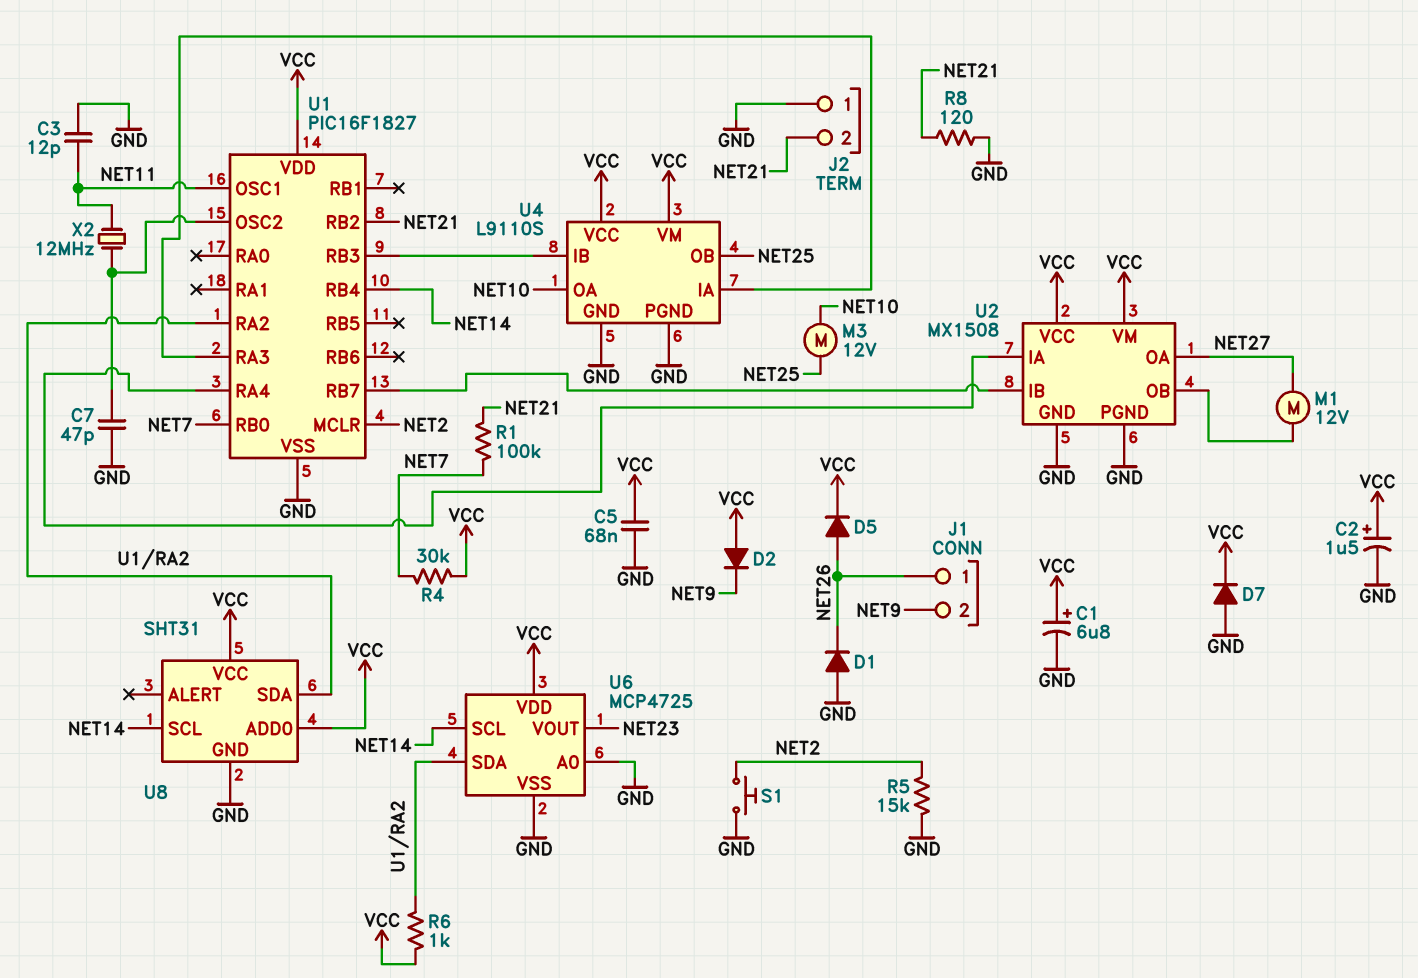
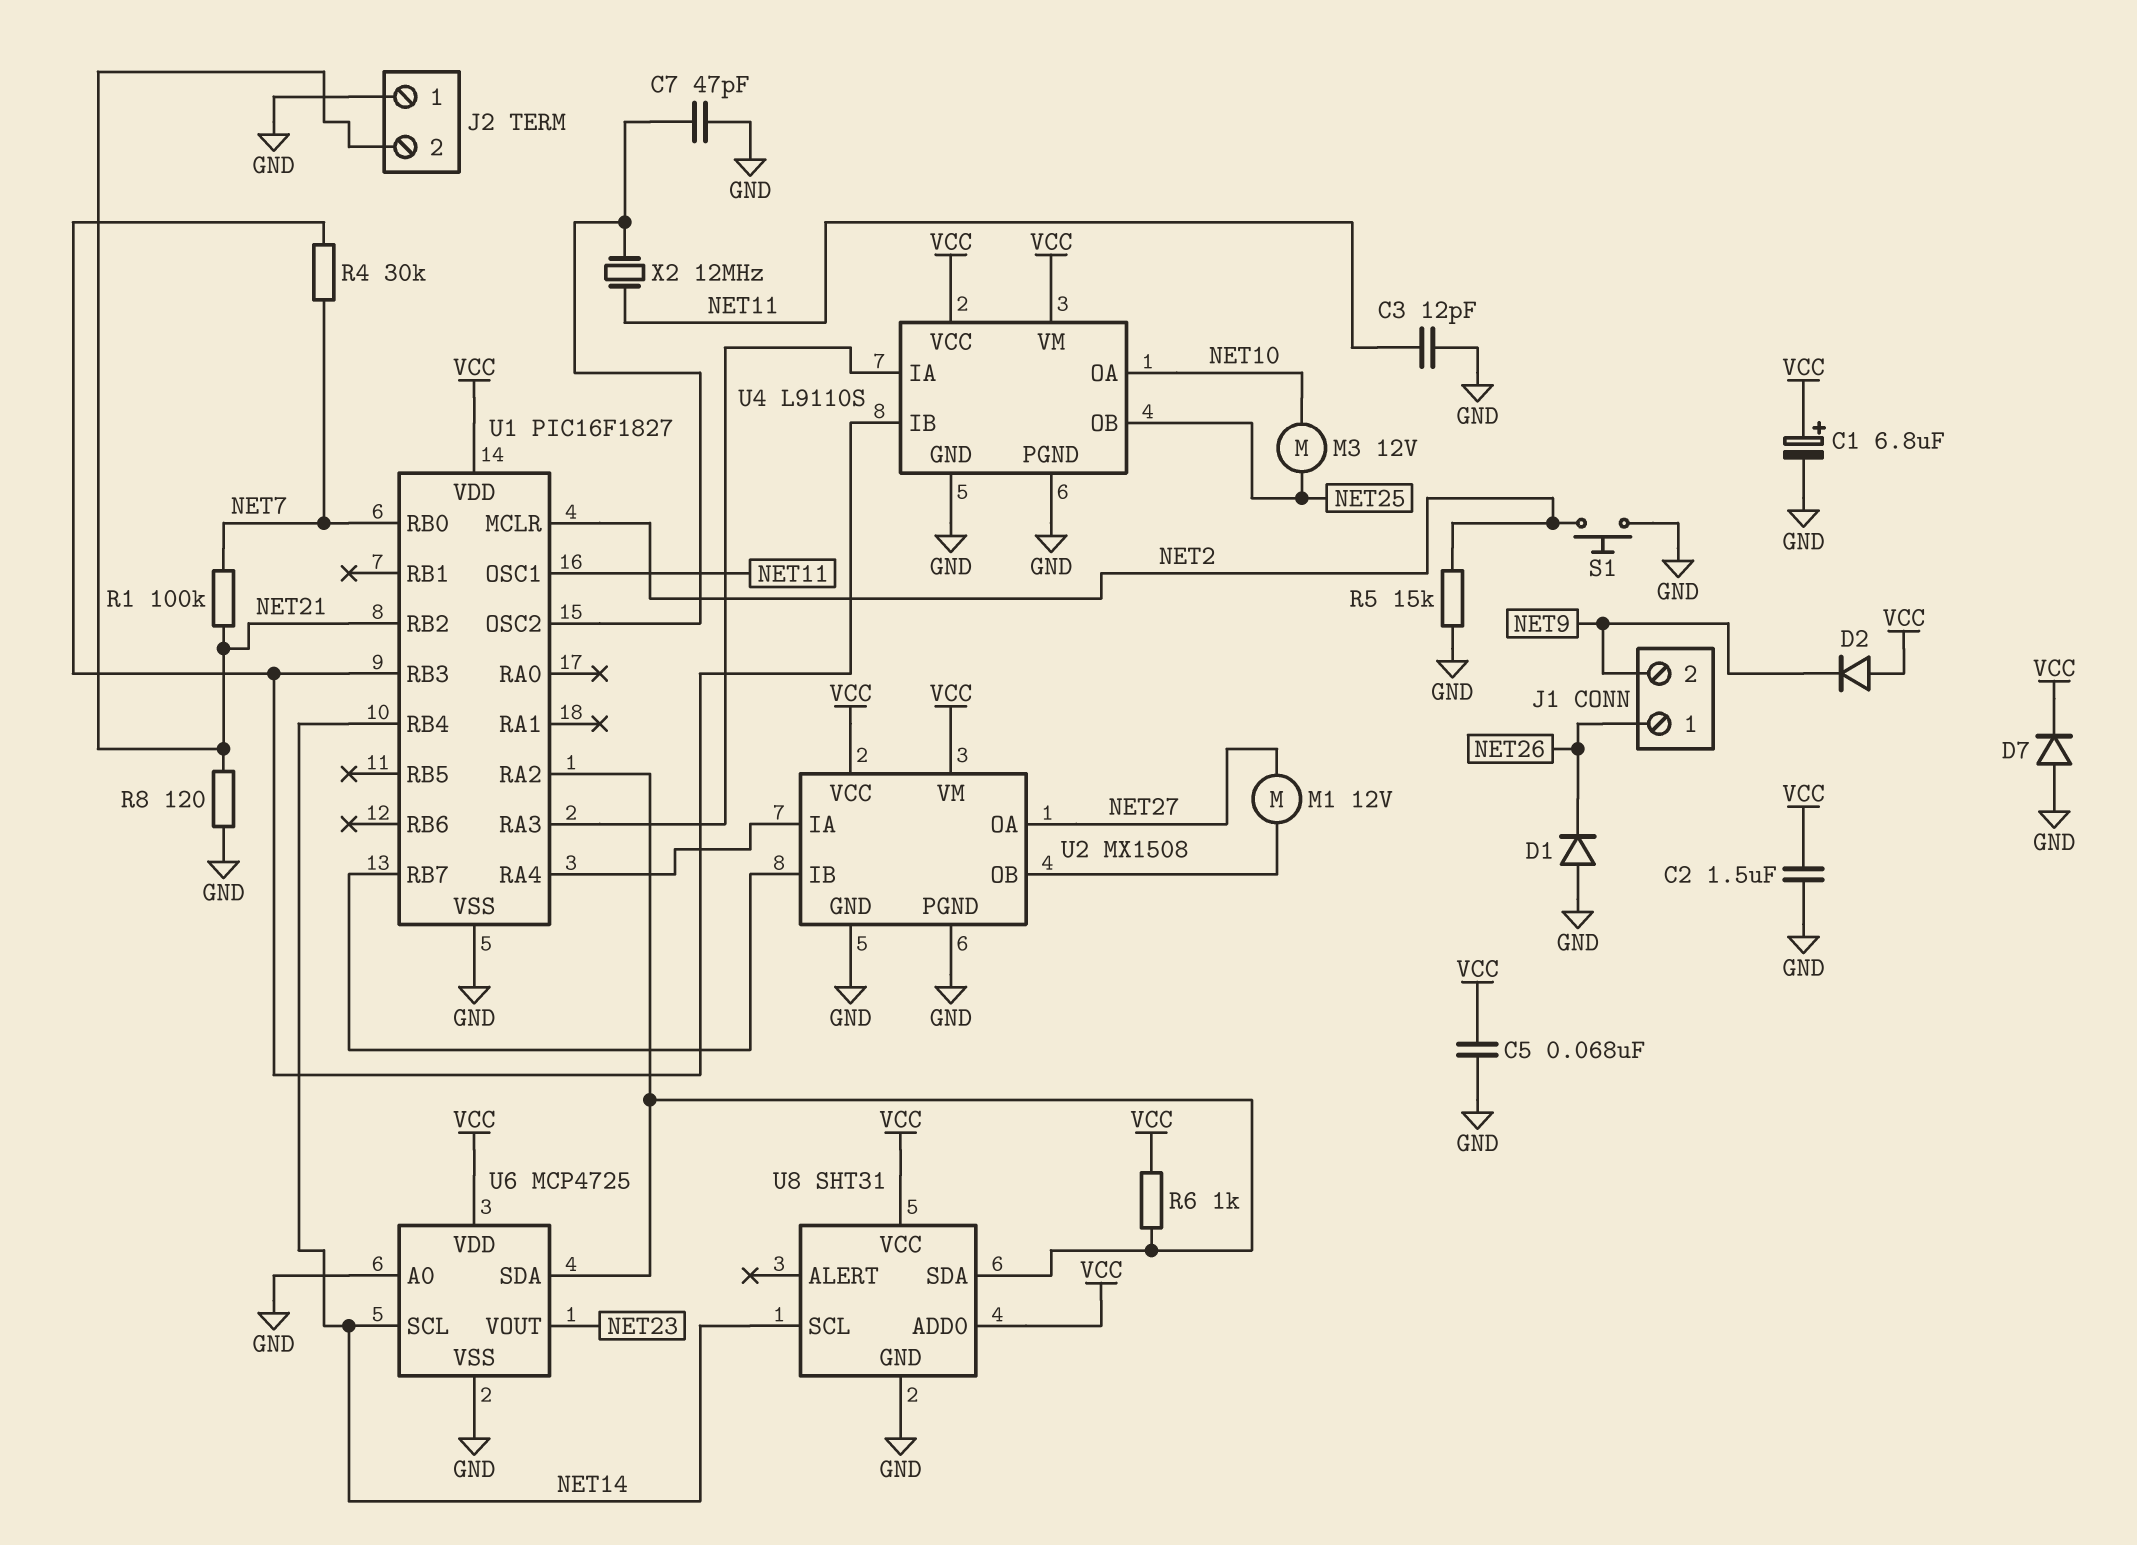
C2: 1.5uF (plus VCC, minus GND) -> 1.5uF (GND, VCC)
D5: diode (A NET26, K VCC) -> none
R4: 30k (NET7, VCC) -> 30k (NET7, U1/RB3)

